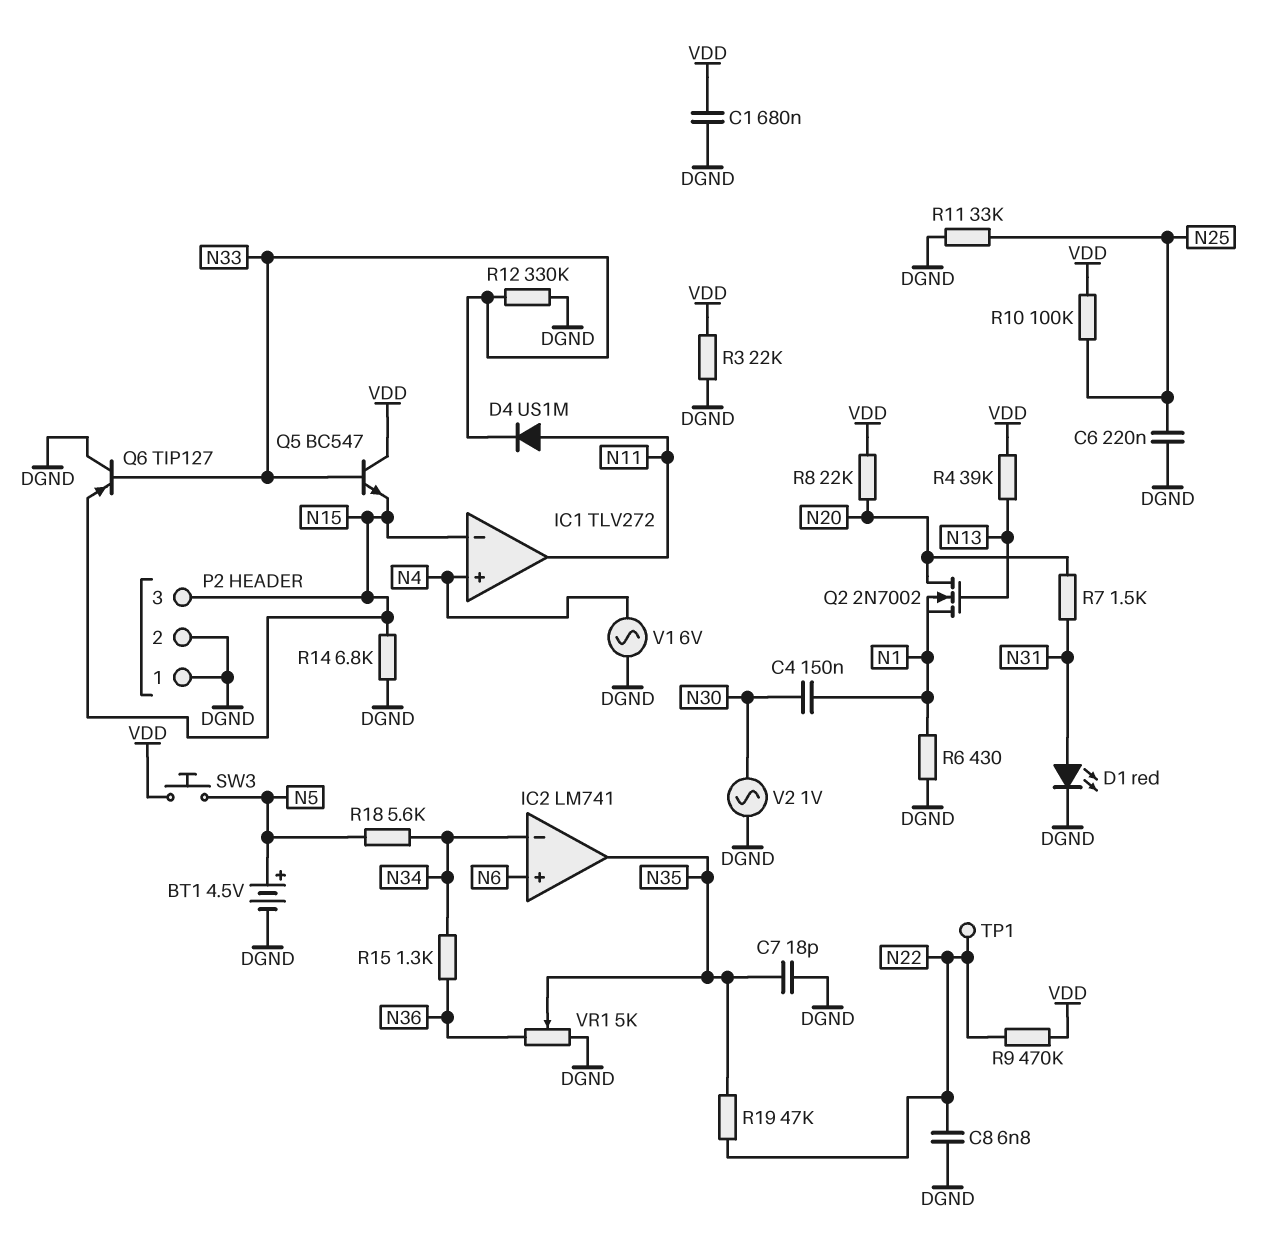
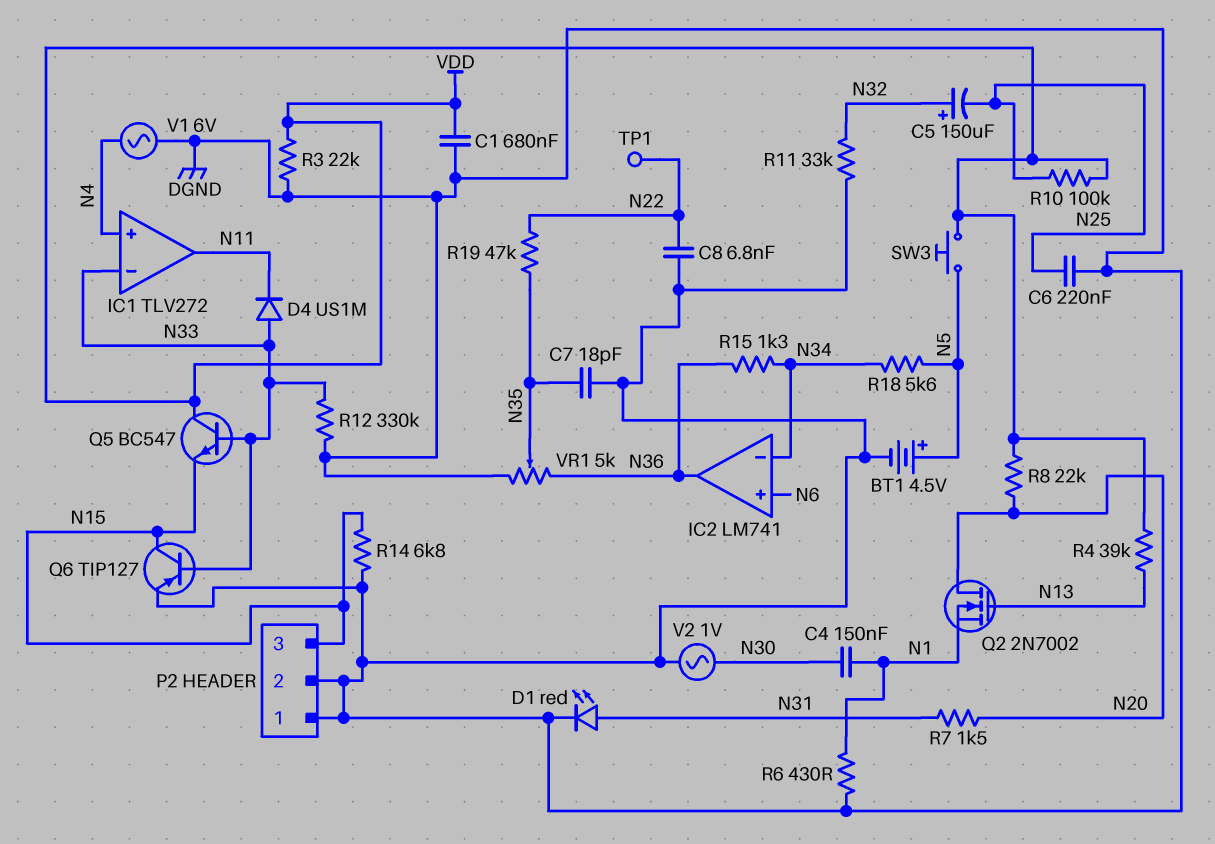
C5: none -> 150uF (plus N32, minus N25)
D4: diode US1M (A N11, K N33) -> diode US1M (A N33, K N11)
IC1 pin in-: N15 -> N33
IC2 pin out: N35 -> N36
Q6: PNP TIP127 (B N33, C DGND, E N15) -> PNP TIP127 (B N33, C N15, E DGND)
R9: 470k (N22, VDD) -> none
R11: 33k (DGND, N25) -> 33k (DGND, N32)

